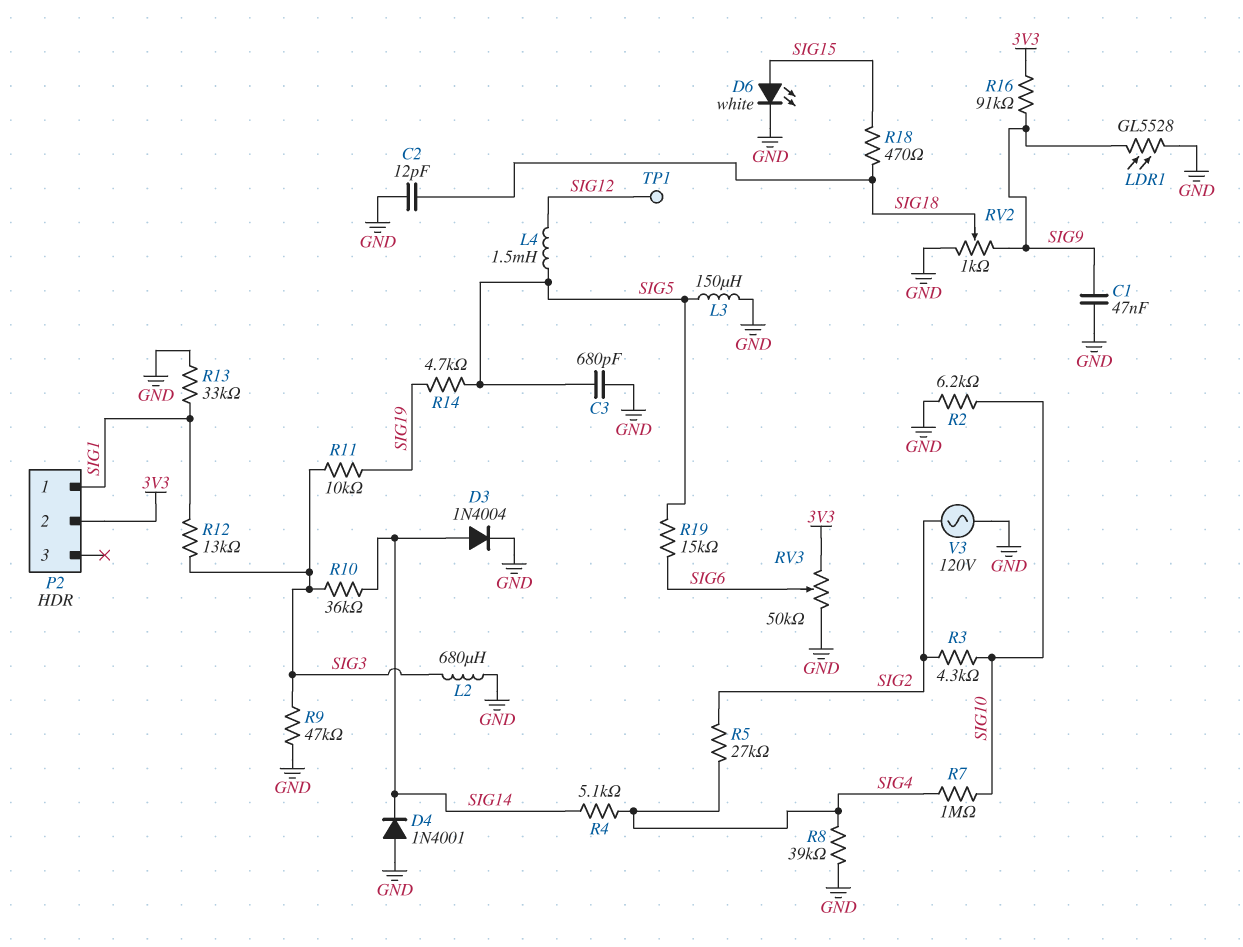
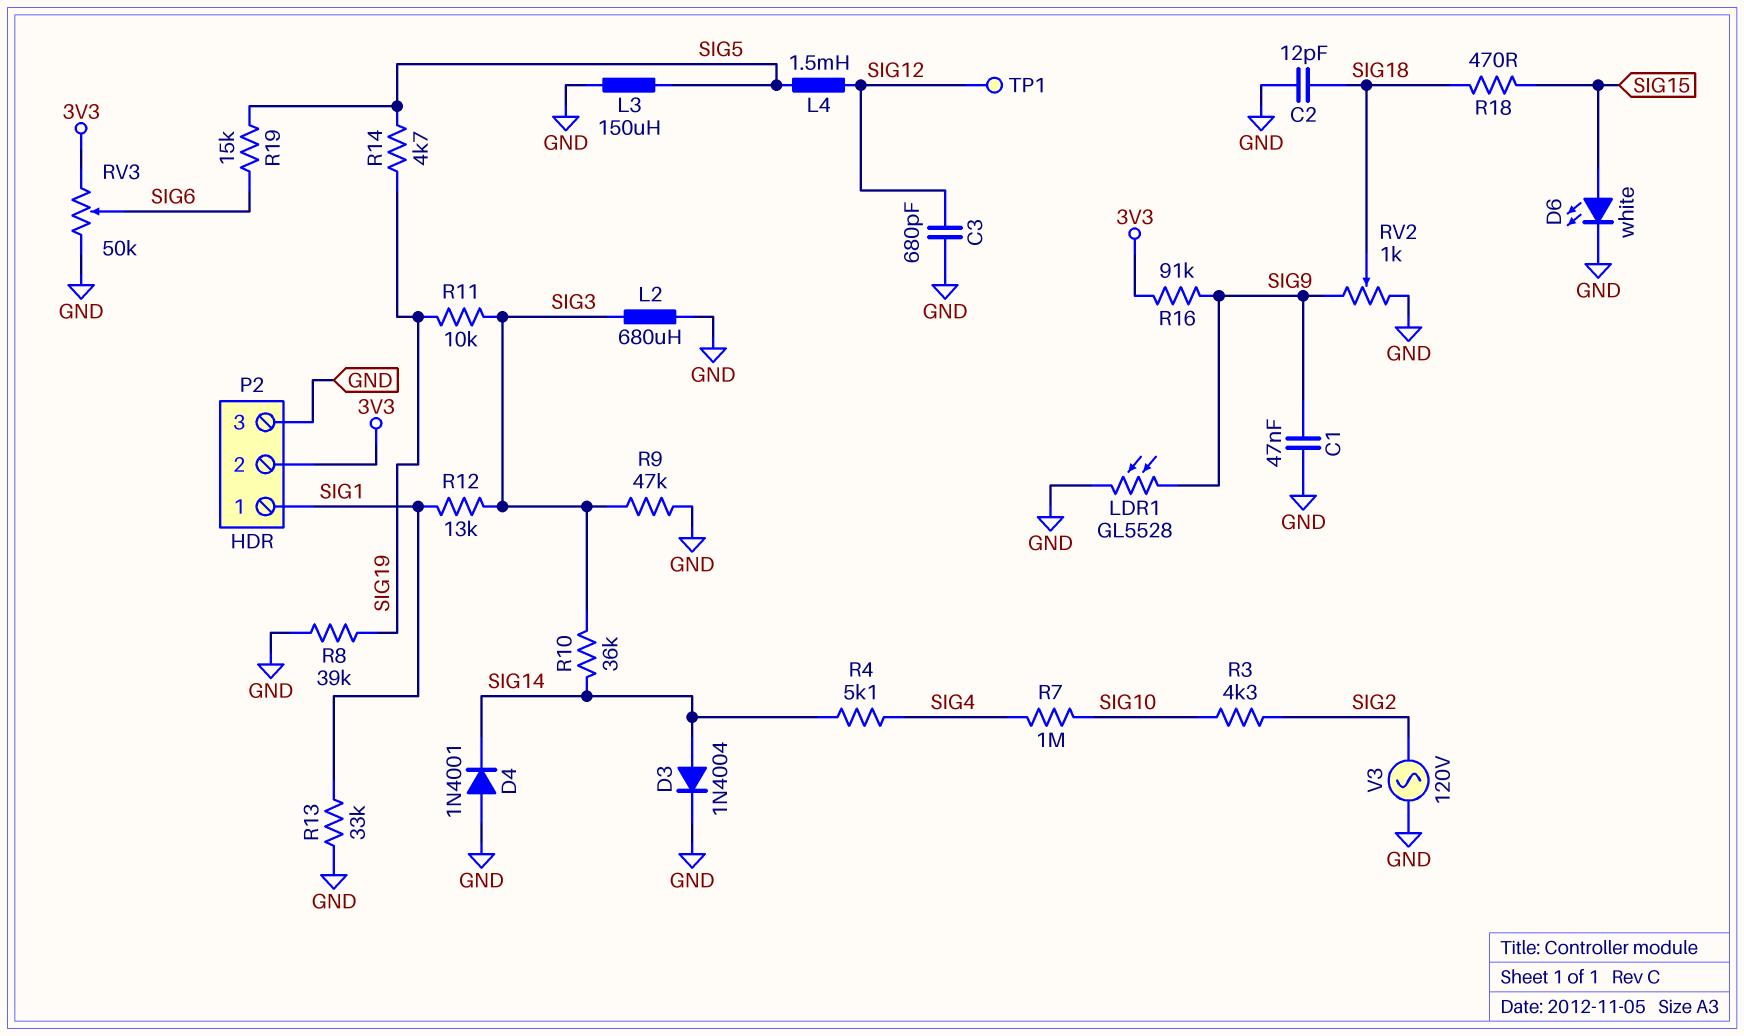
C3: 680pF (GND, SIG5) -> 680pF (GND, SIG12)
P2 pin 3: none -> GND
R2: 6.2k (GND, SIG10) -> none
R5: 27k (SIG2, SIG4) -> none
R8: 39k (GND, SIG4) -> 39k (GND, SIG19)

